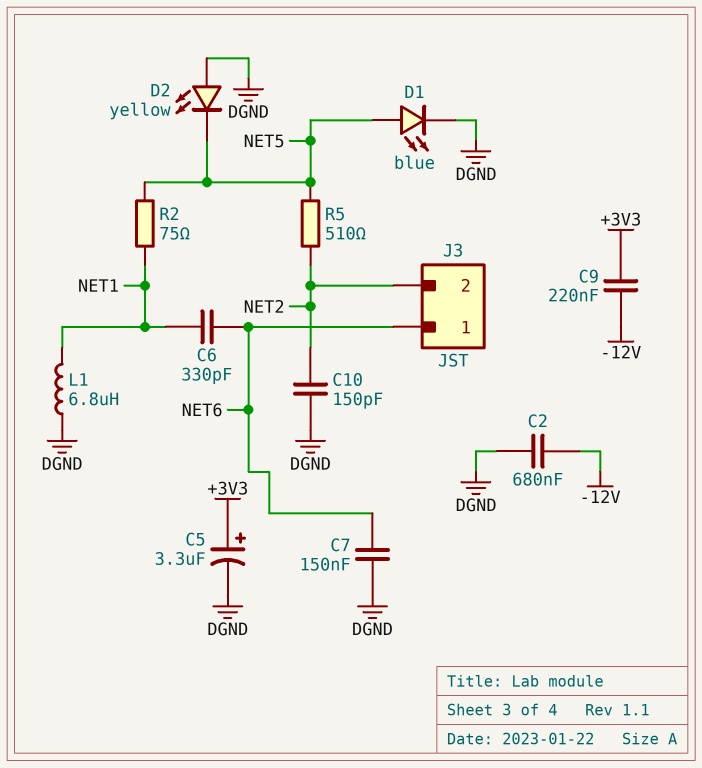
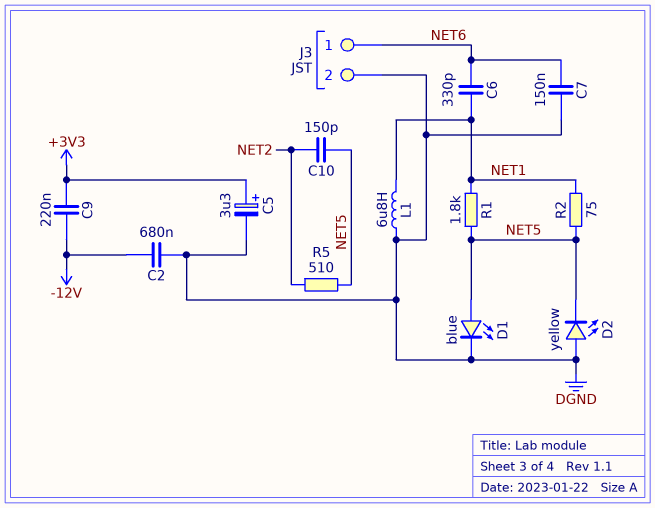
C10: 150pF (DGND, NET2) -> 150pF (NET2, NET5)
J3 pin 2: NET2 -> DGND
R1: none -> 1.8k (NET1, NET5)

